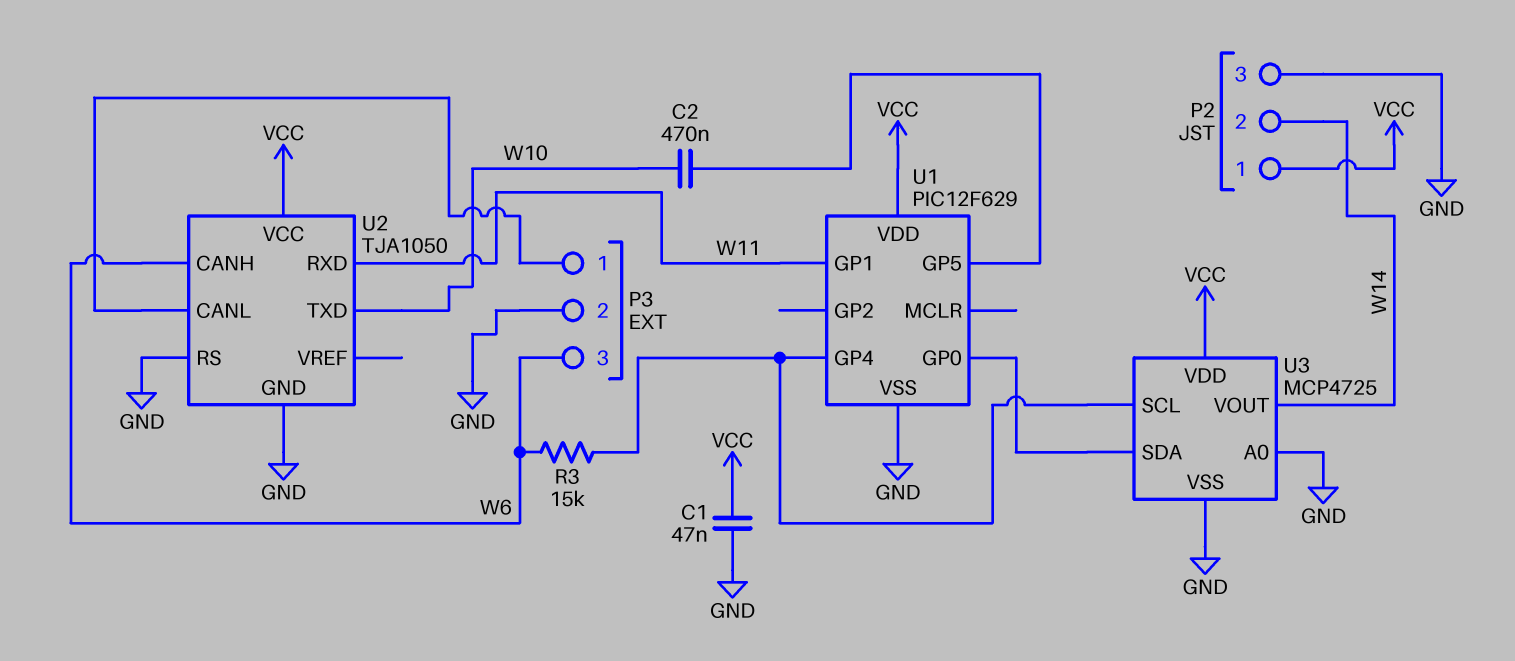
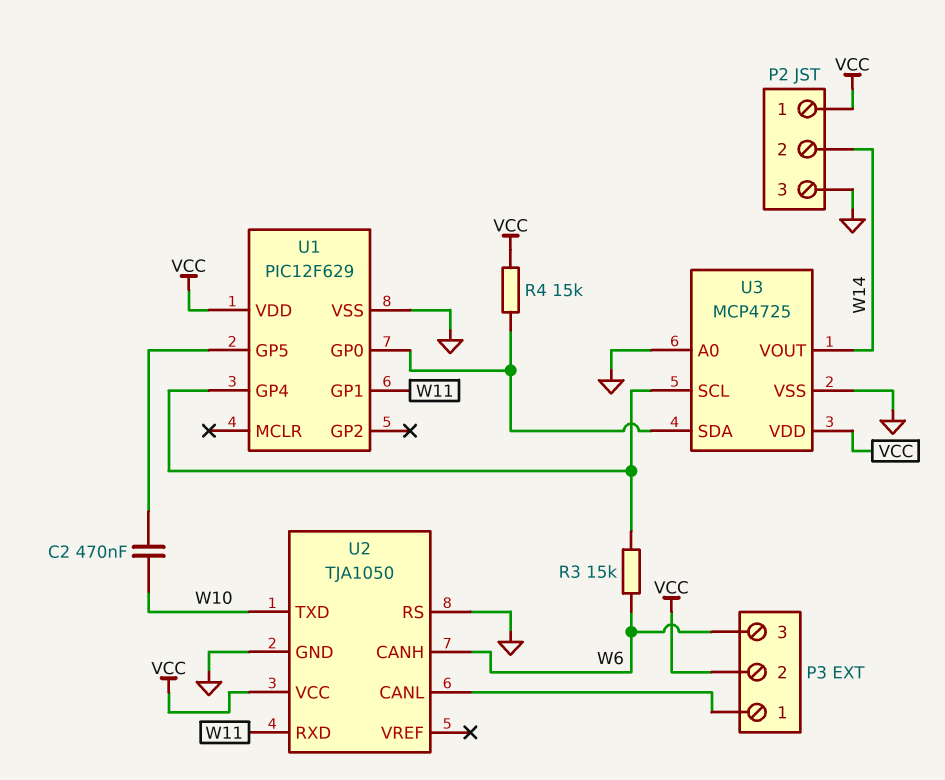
C1: 47nF (GND, VCC) -> none
P3 pin 2: GND -> VCC
R4: none -> 15k (U1/GP0, VCC)

